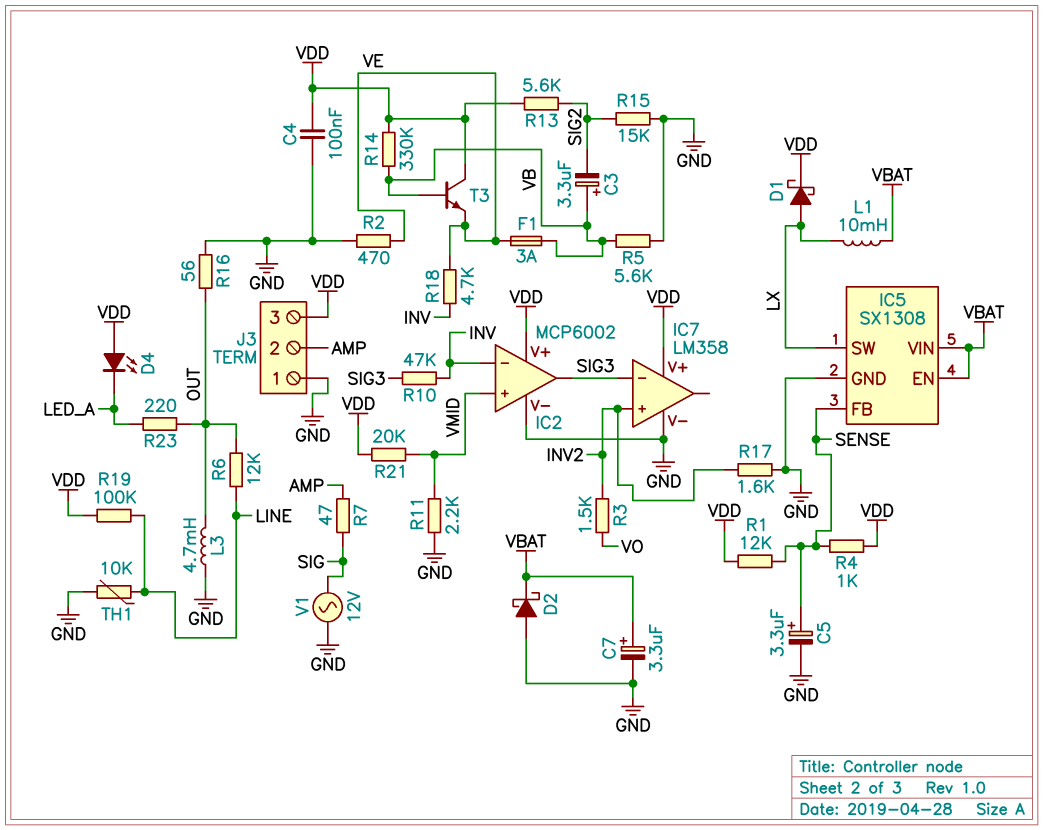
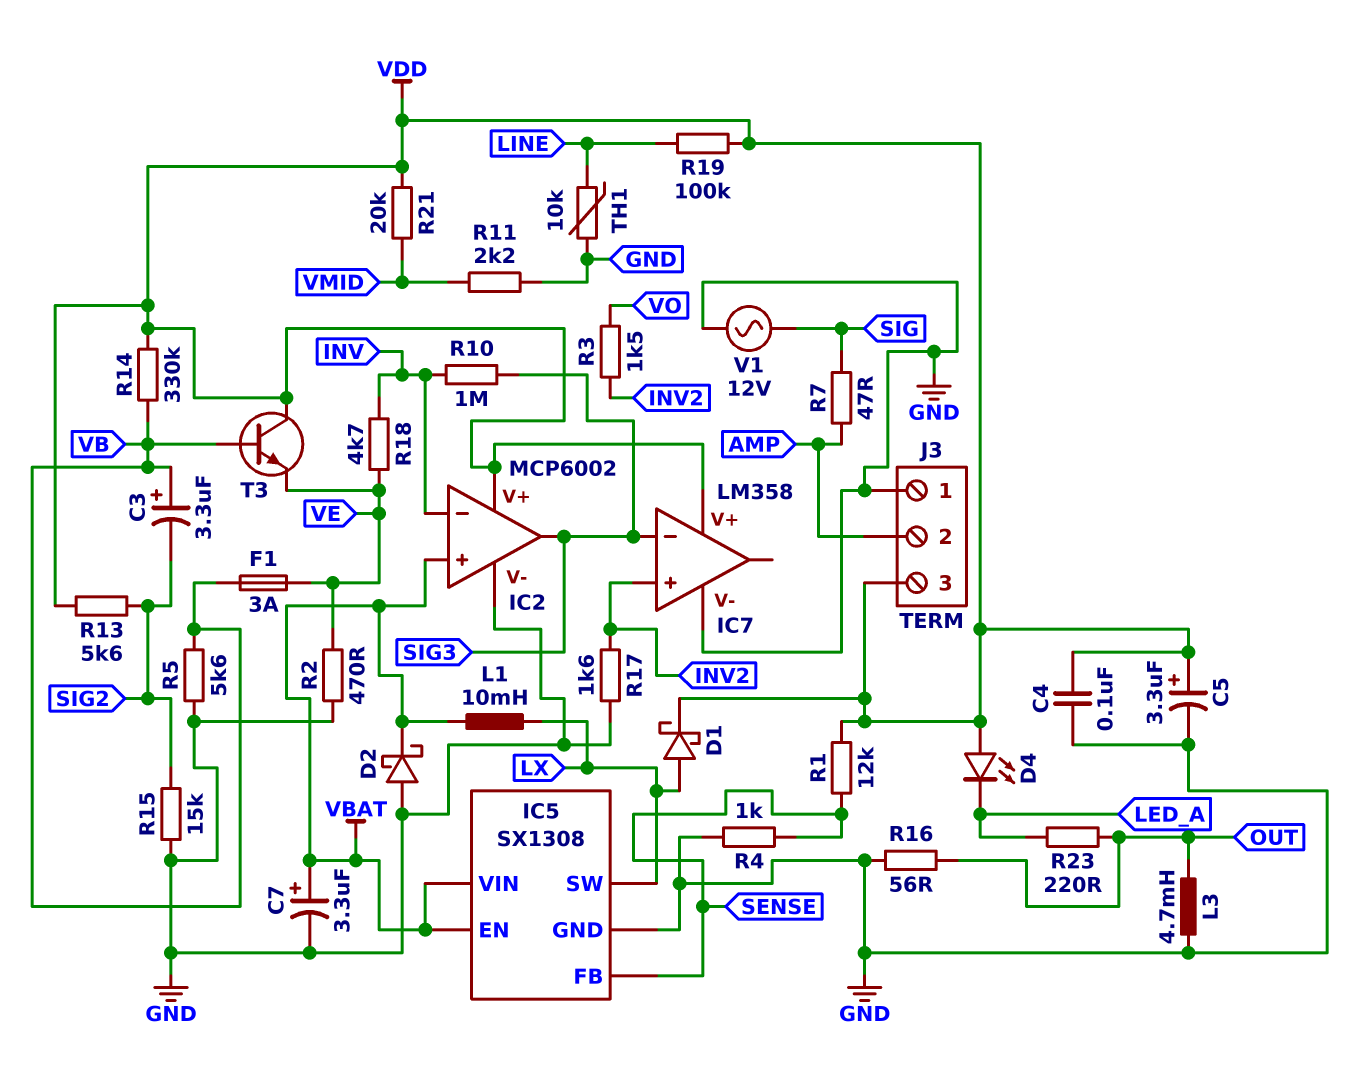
C5: 3.3uF (plus SENSE, minus GND) -> 3.3uF (plus VDD, minus GND)
IC2 pin in+: VMID -> VBAT
R4: 1k (SENSE, VDD) -> 1k (GND, SENSE)
R6: 12k (LINE, OUT) -> none
R10: 47k (INV, SIG3) -> 1M (INV, SIG3)

